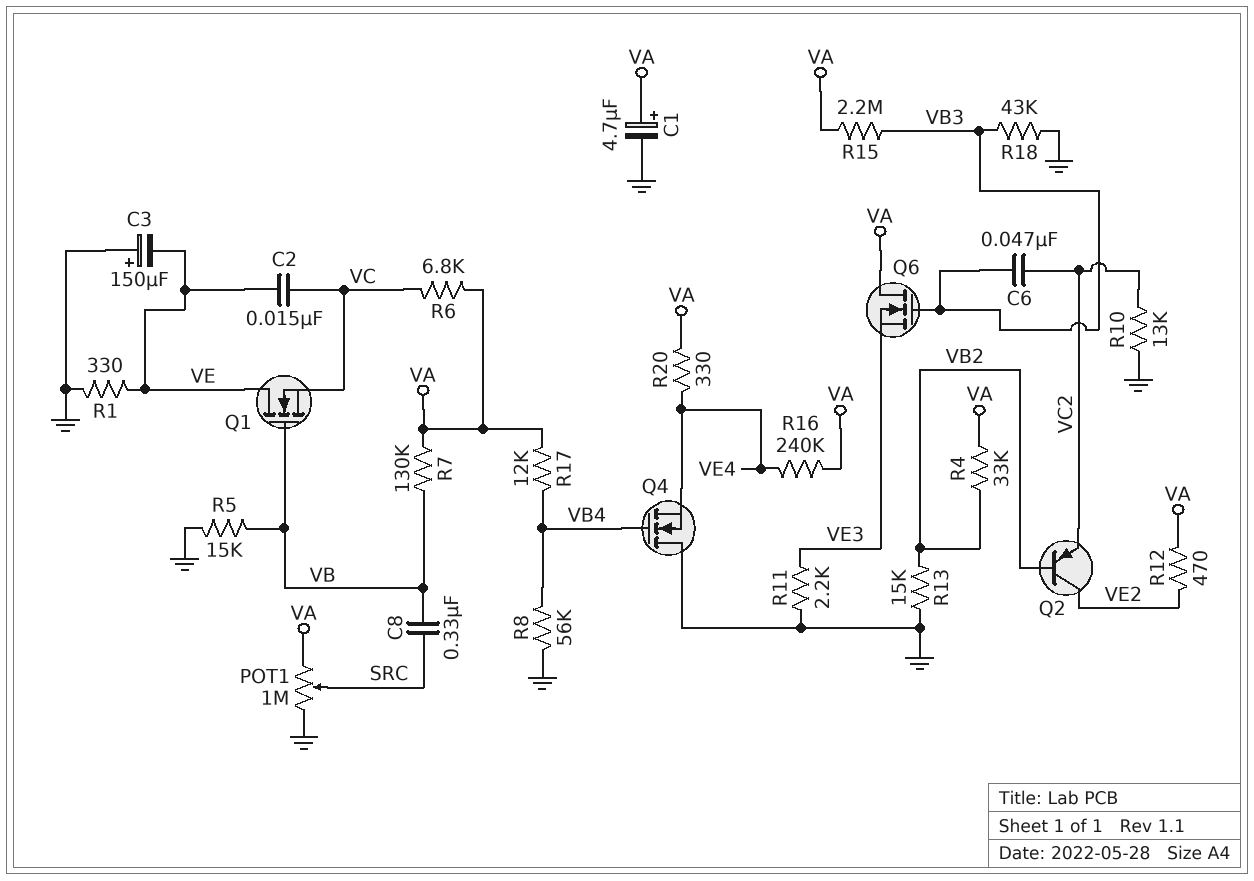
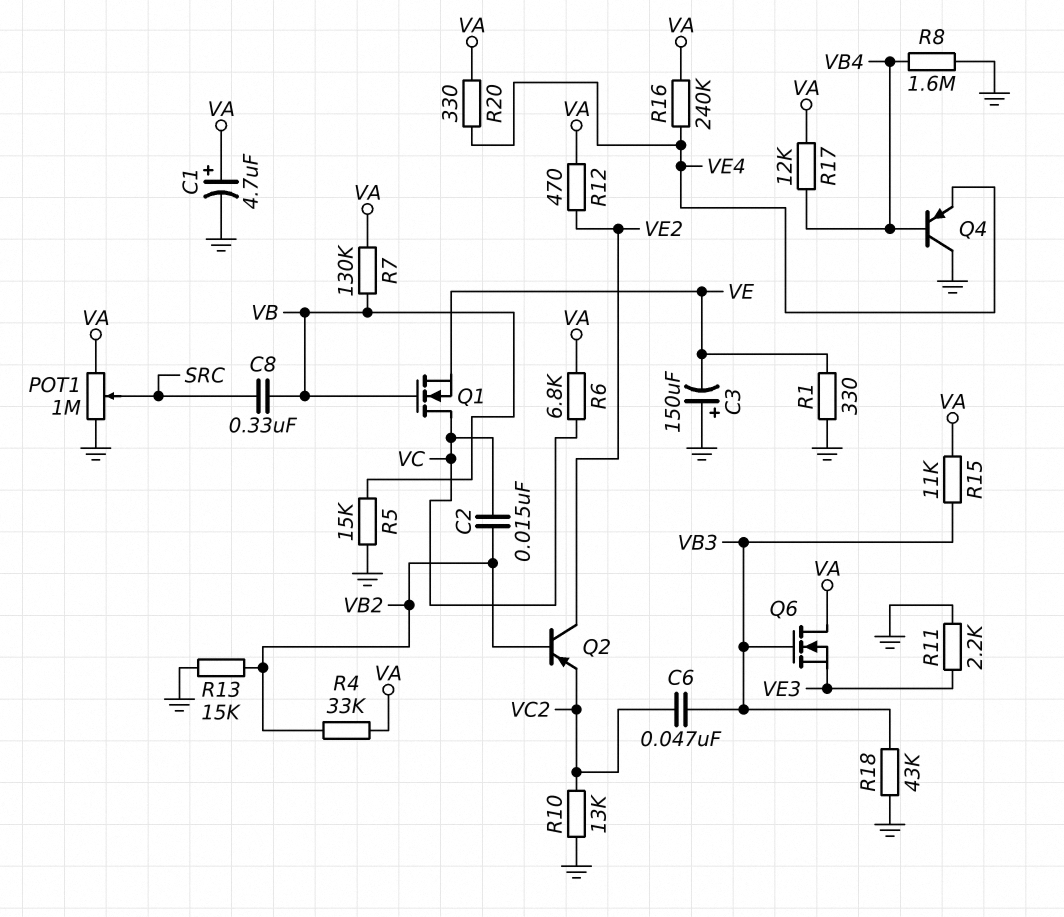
C2: 15nF (VC, VE) -> 15nF (VB2, VC)
Q1: NMOS (G VB, D VE, S VC) -> NMOS (G VB, D VC, S VE)
Q4: NMOS (G VB4, D GND, S VE4) -> PNP (B VB4, C GND, E VE4)
R8: 56k (GND, VB4) -> 1.6M (GND, VB4)
R15: 2.2M (VA, VB3) -> 11k (VA, VB3)

